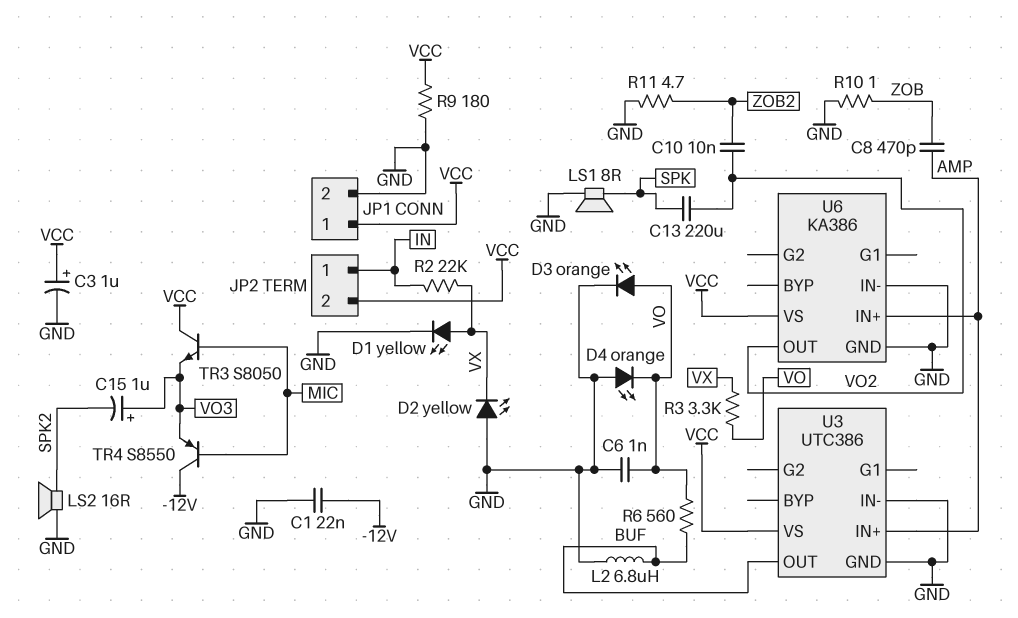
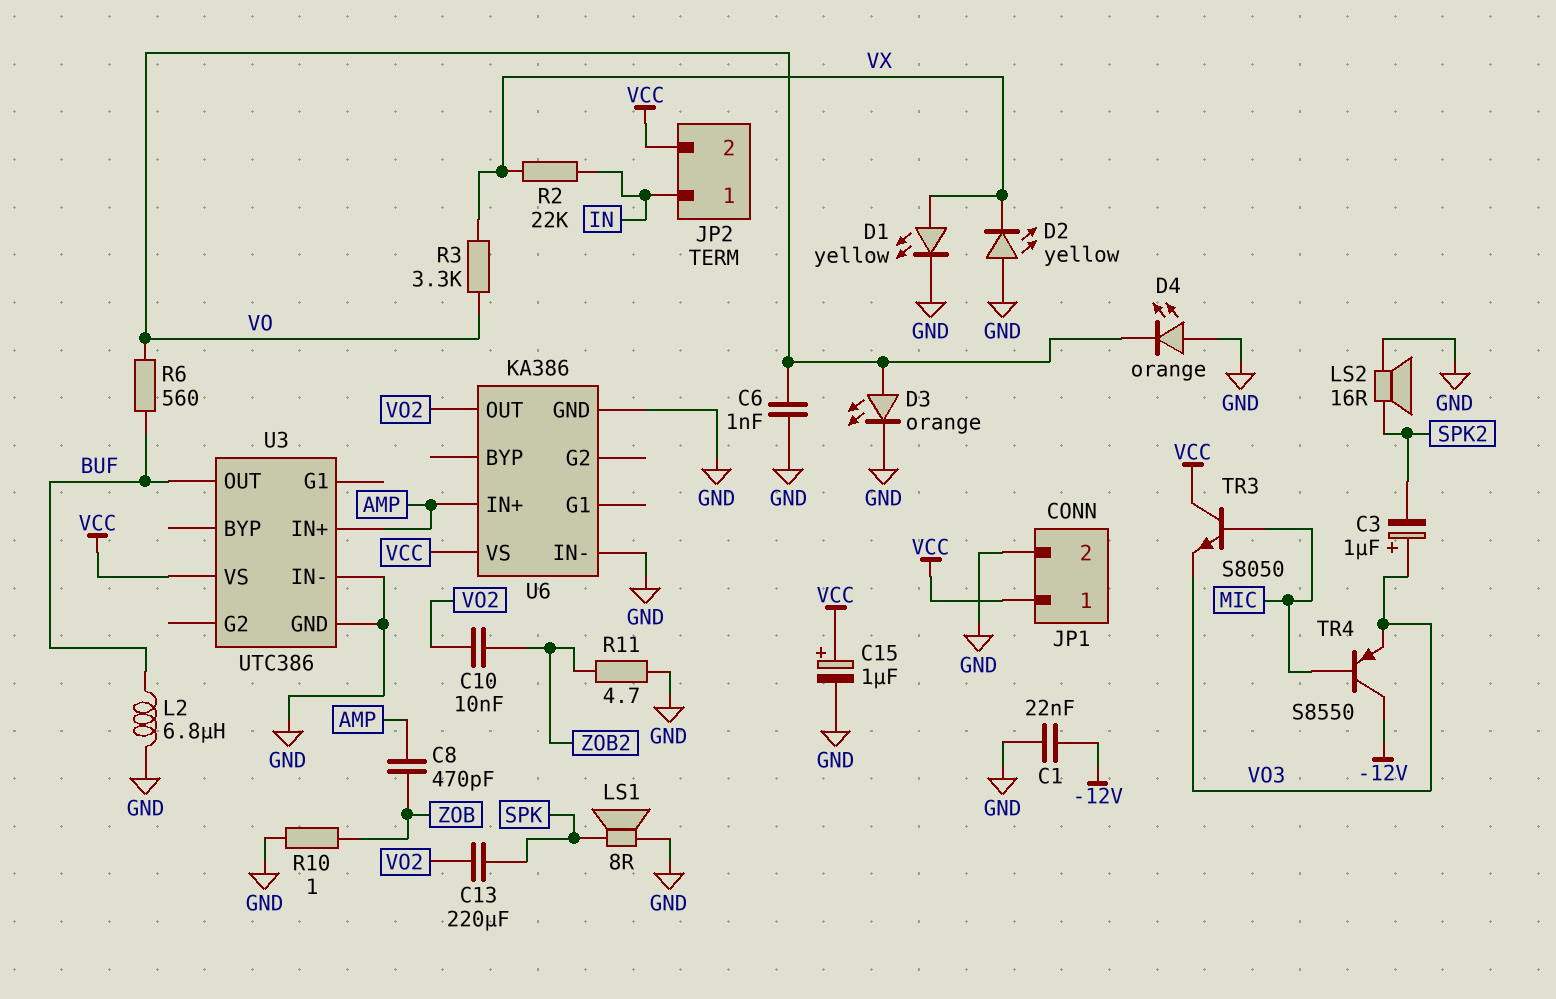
C3: 1uF (plus VCC, minus GND) -> 1uF (plus VO3, minus SPK2)
C15: 1uF (plus VO3, minus SPK2) -> 1uF (plus VCC, minus GND)
R9: 180 (GND, VCC) -> none

